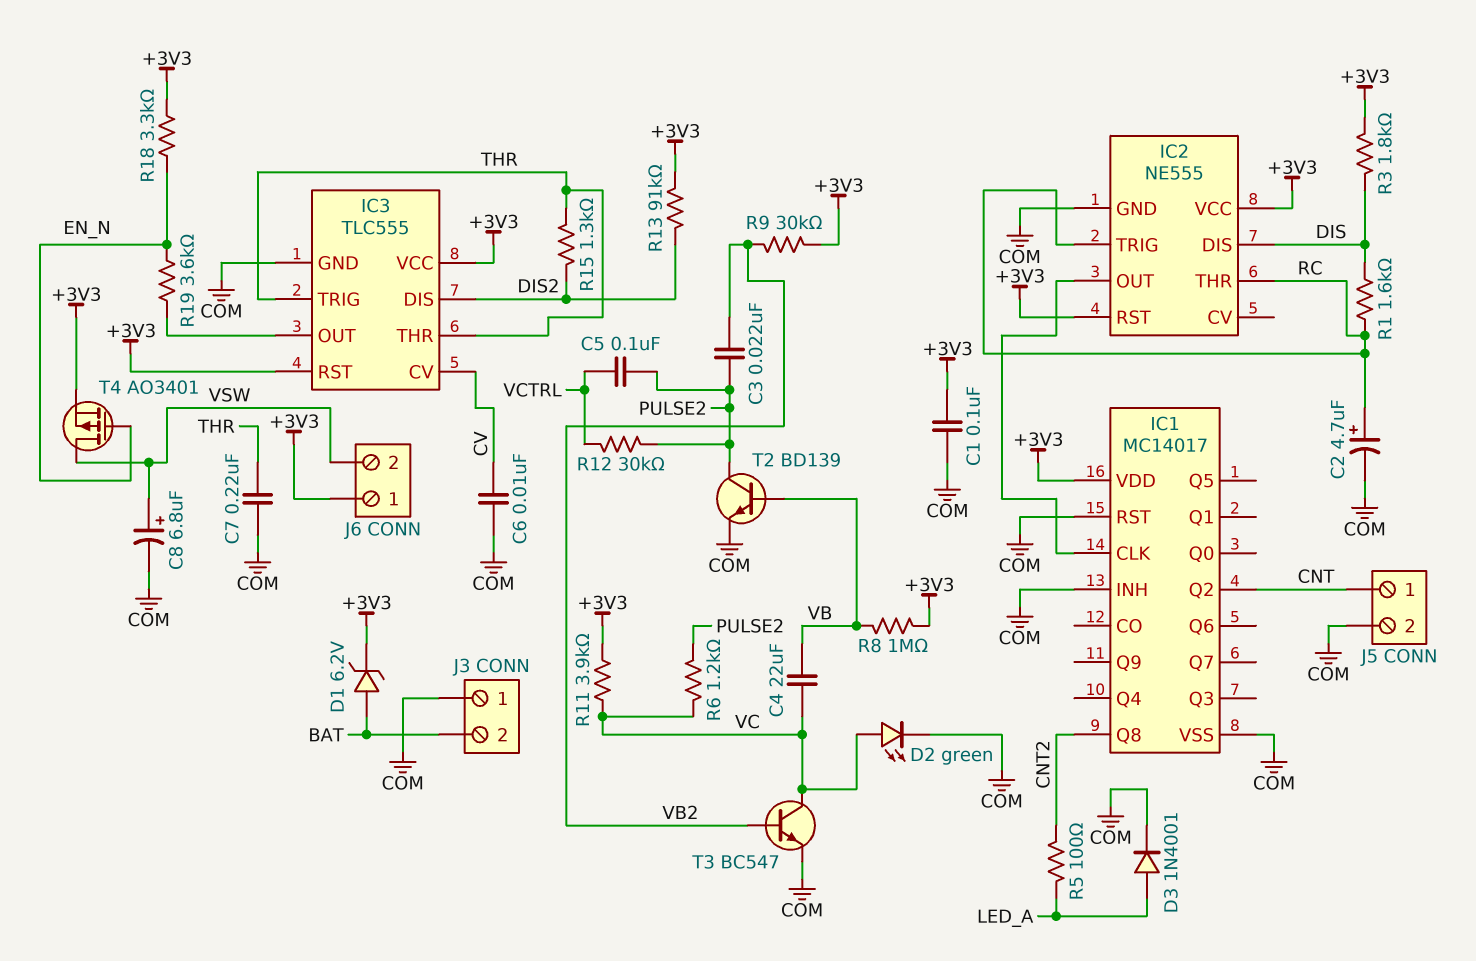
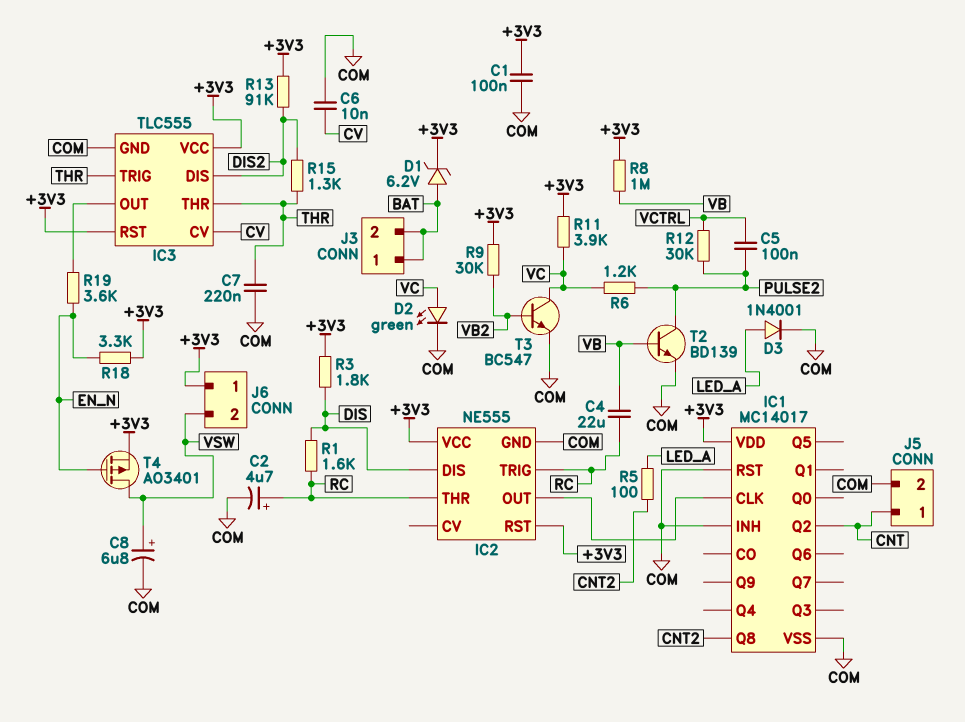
C3: 22nF (PULSE2, VB2) -> none
C4: 22uF (VB, VC) -> 22uF (RC, VB)
J3 pin 1: COM -> BAT

